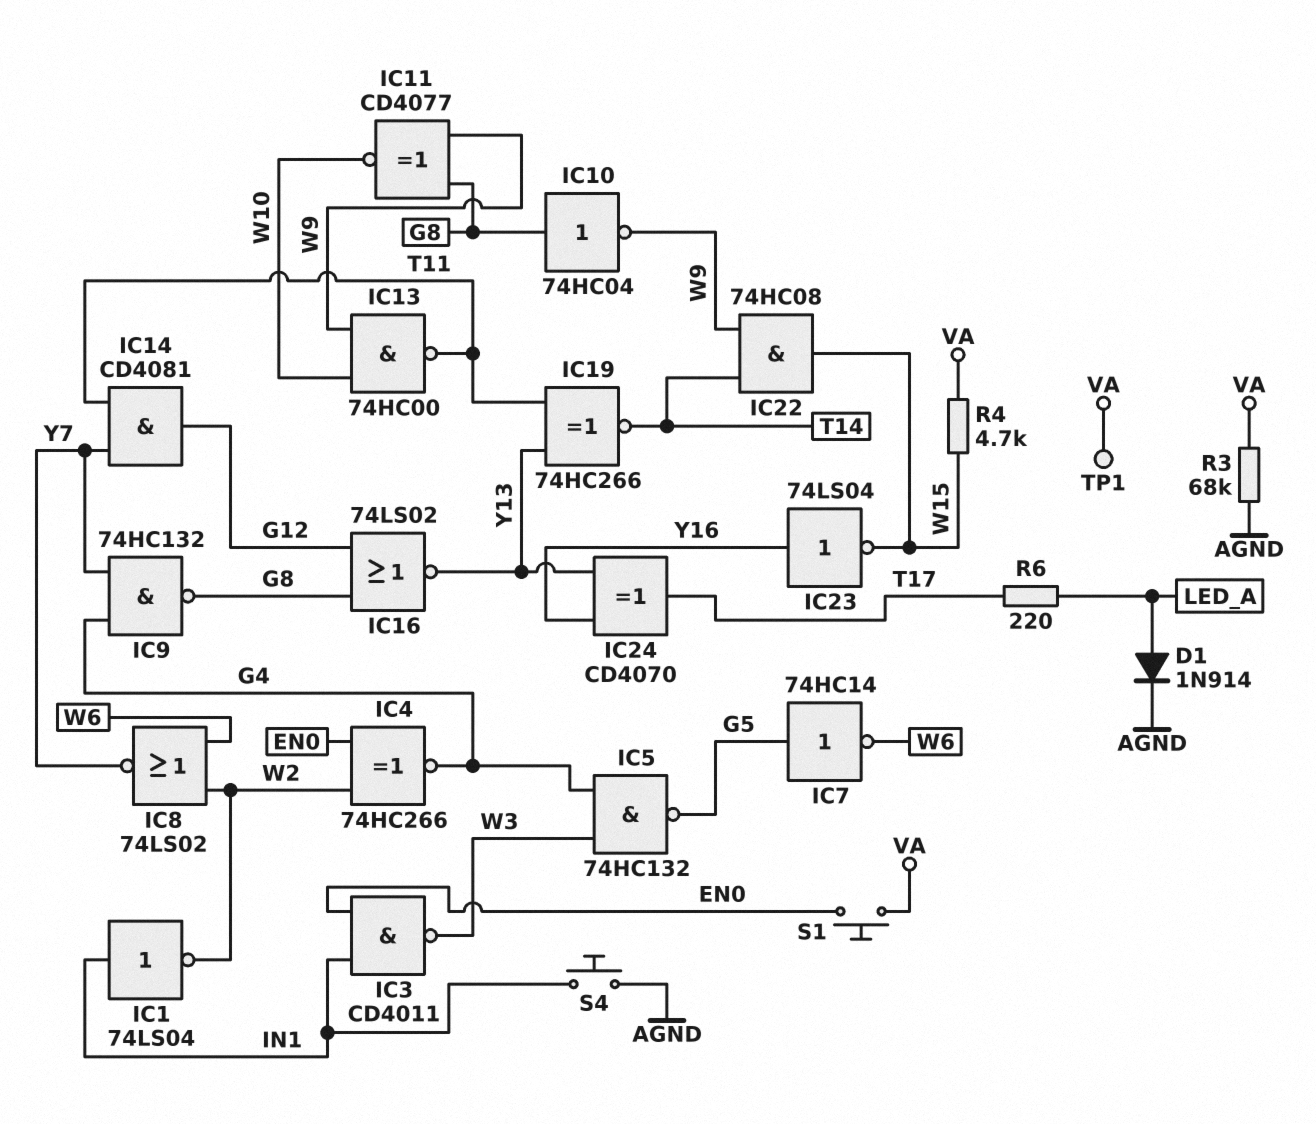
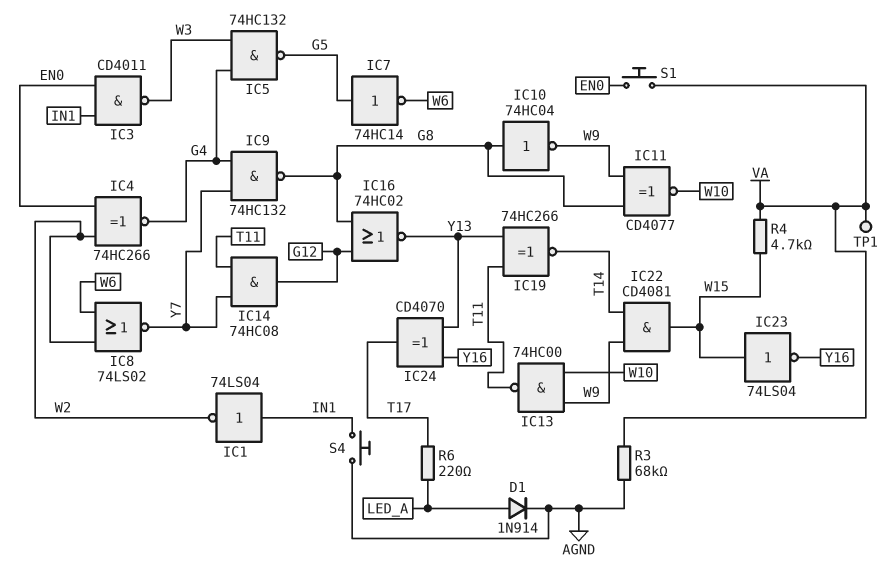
IC14: AND CD4081 (in T11, in Y7, out G12) -> AND 74HC08 (in T11, in Y7, out G12)
IC16: NOR 74LS02 (in G8, in G12, out Y13) -> NOR 74HC02 (in G8, in G12, out Y13)
IC22: AND 74HC08 (in T14, in W9, out W15) -> AND CD4081 (in T14, in W9, out W15)
IC23: NOT 74LS04 (in Y16, out W15) -> NOT 74LS04 (in W15, out Y16)

